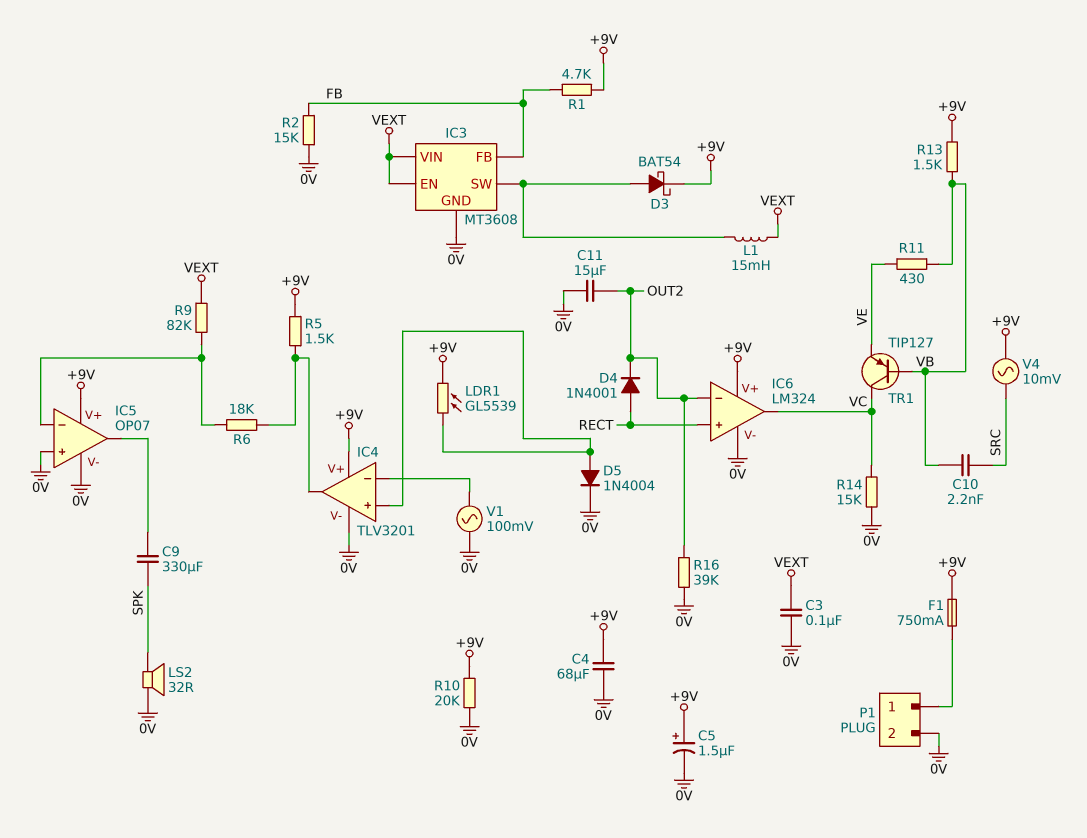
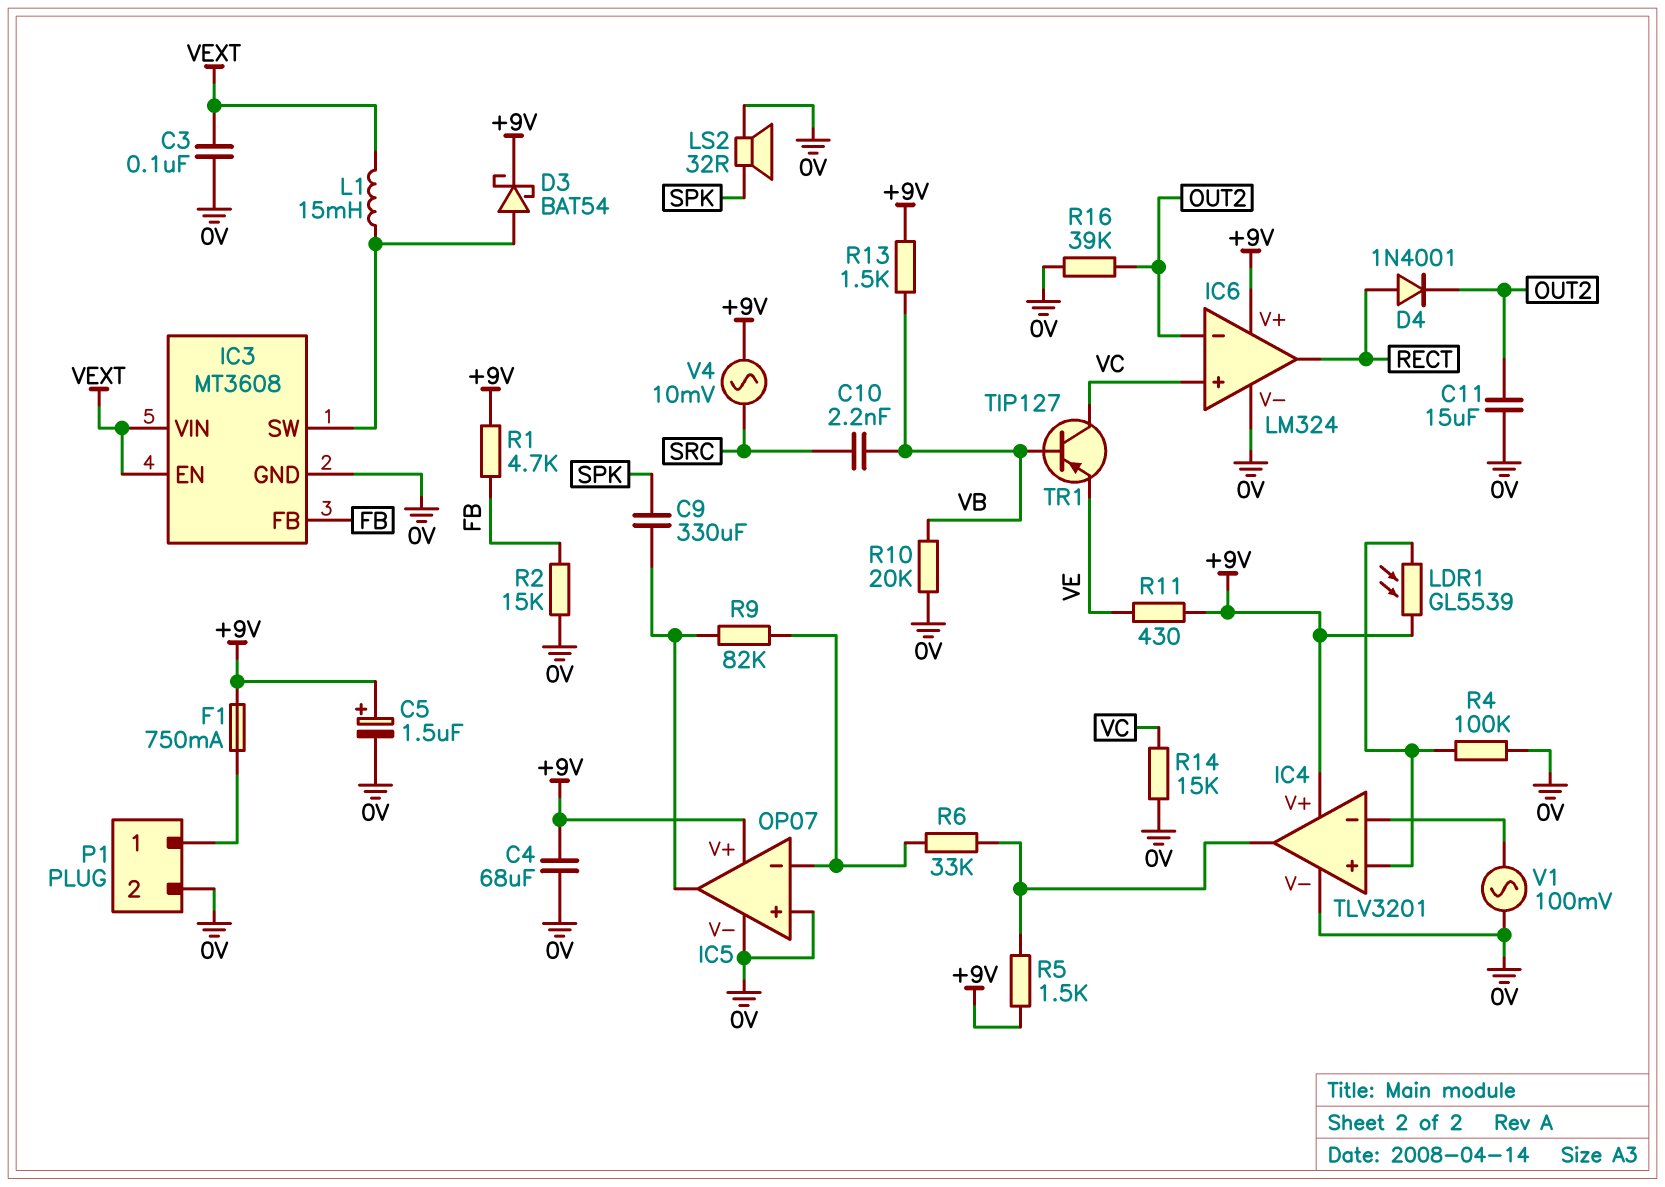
D5: diode 1N4004 (A IC4/in+, K 0V) -> none
IC6 pin in+: RECT -> VC
IC6 pin out: VC -> RECT
R4: none -> 100k (0V, IC4/in+)
R6: 18k (IC4/out, IC5/in-) -> 33k (IC4/out, IC5/in-)
R9: 82k (IC5/in-, VEXT) -> 82k (IC5/in-, IC5/out)
R10: 20k (+9V, 0V) -> 20k (0V, VB)
R11: 430 (VB, VE) -> 430 (+9V, VE)

